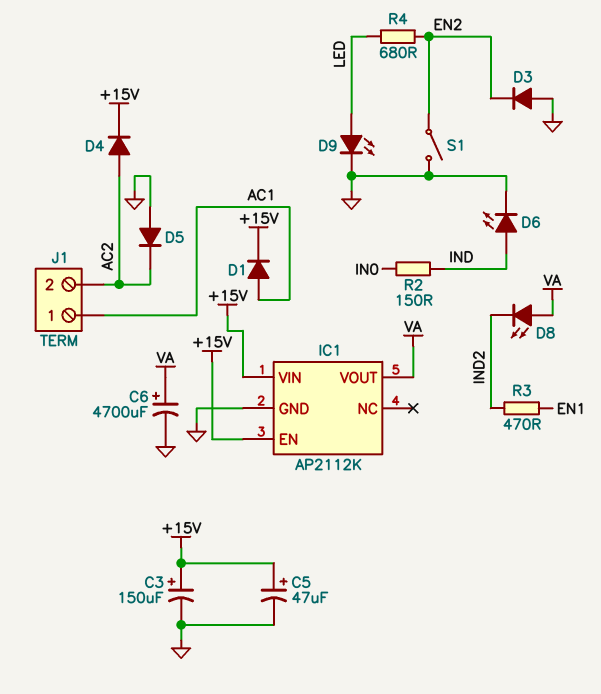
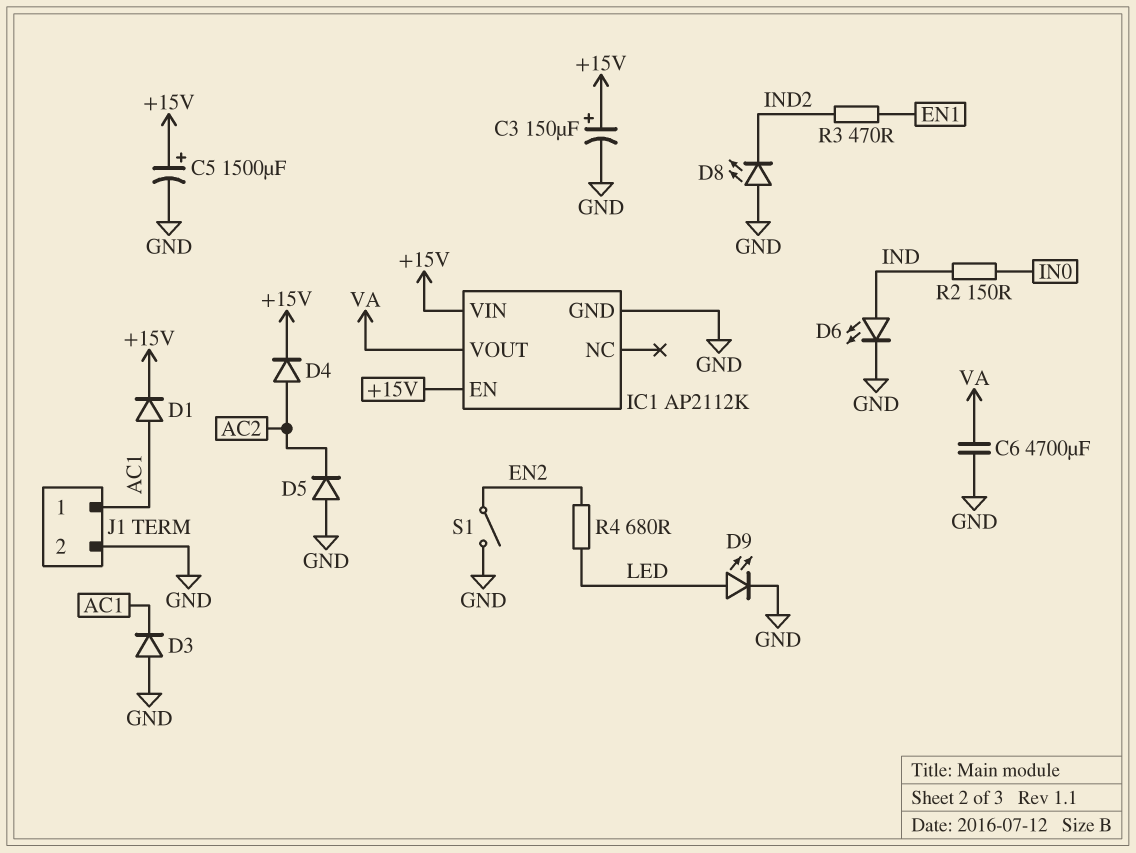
C5: 47uF (plus +15V, minus GND) -> 1500uF (plus +15V, minus GND)
C6: 4700uF (plus VA, minus GND) -> 4700uF (GND, VA)
D3: diode (A GND, K EN2) -> diode (A GND, K AC1)
D8: LED (A VA, K IND2) -> LED (A GND, K IND2)
J1 pin 2: AC2 -> GND

